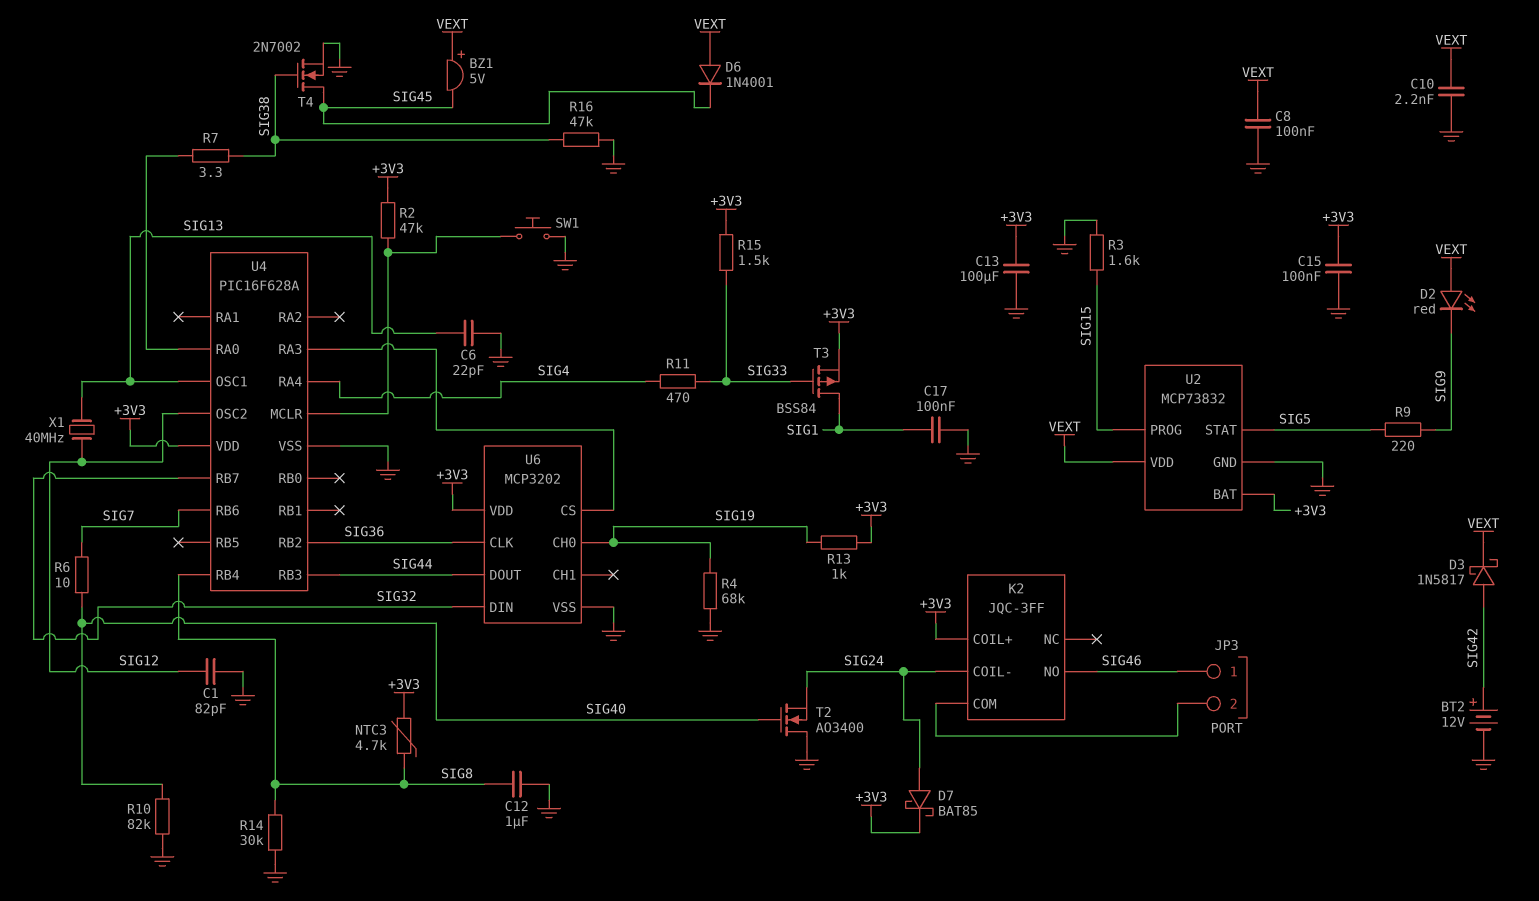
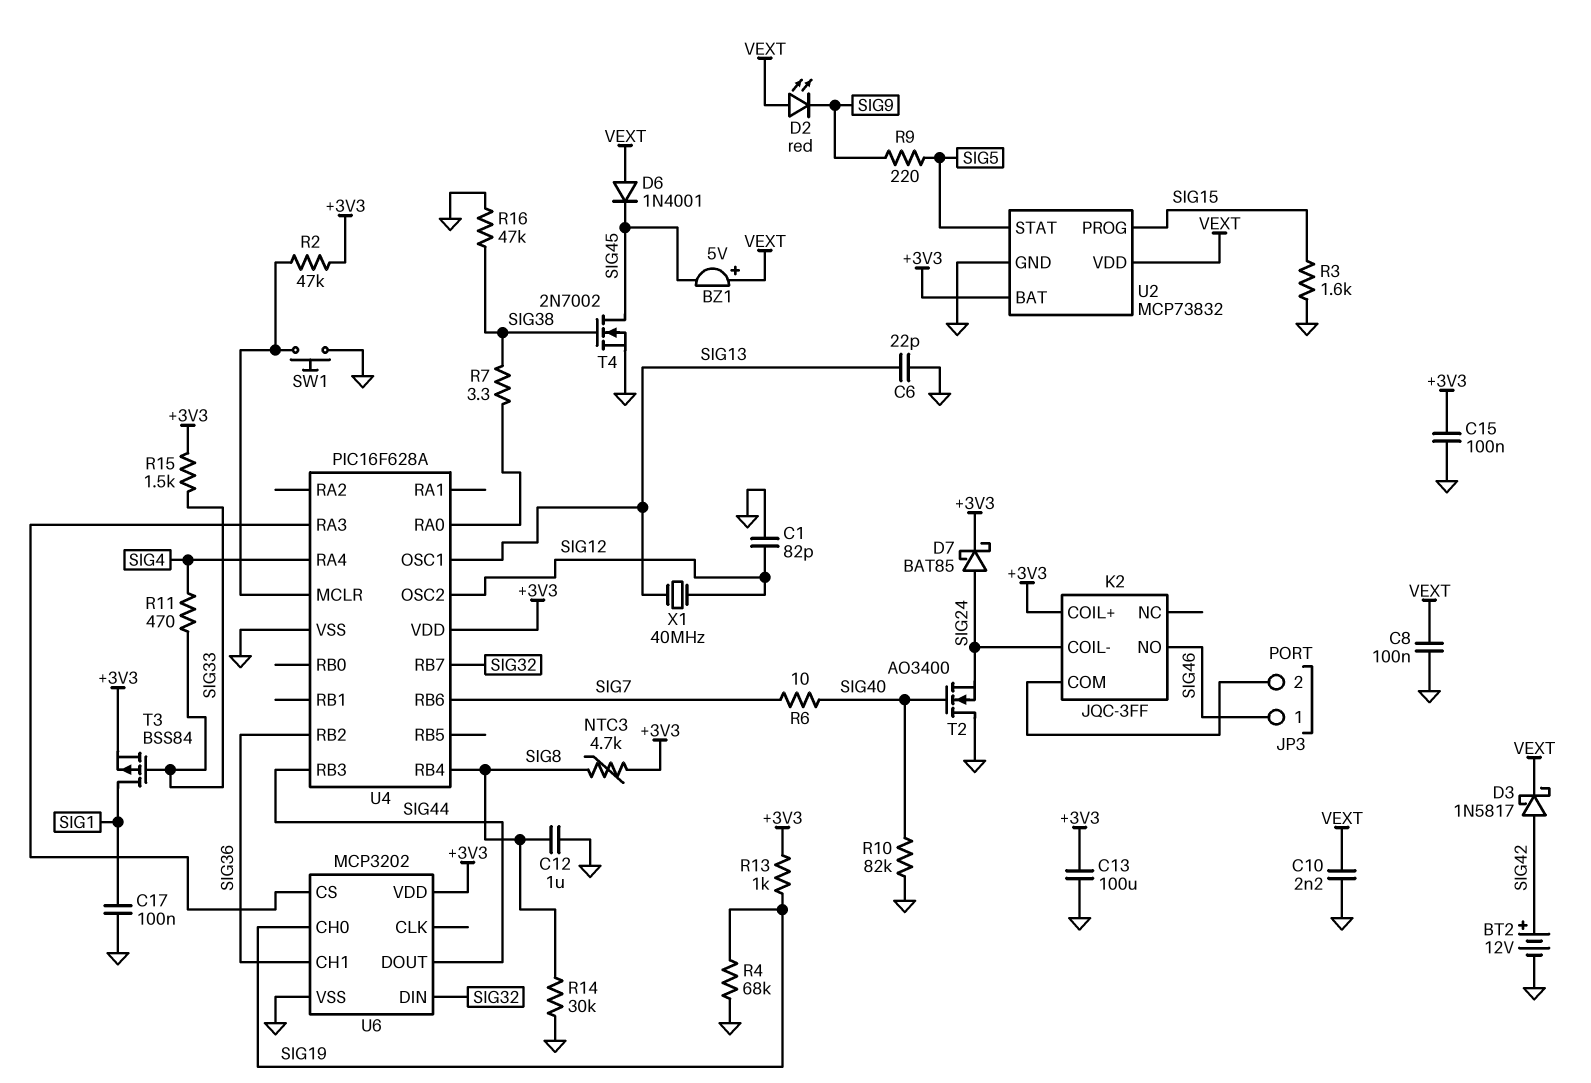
U6 pin CH1: none -> SIG36
U6 pin CLK: SIG36 -> none

